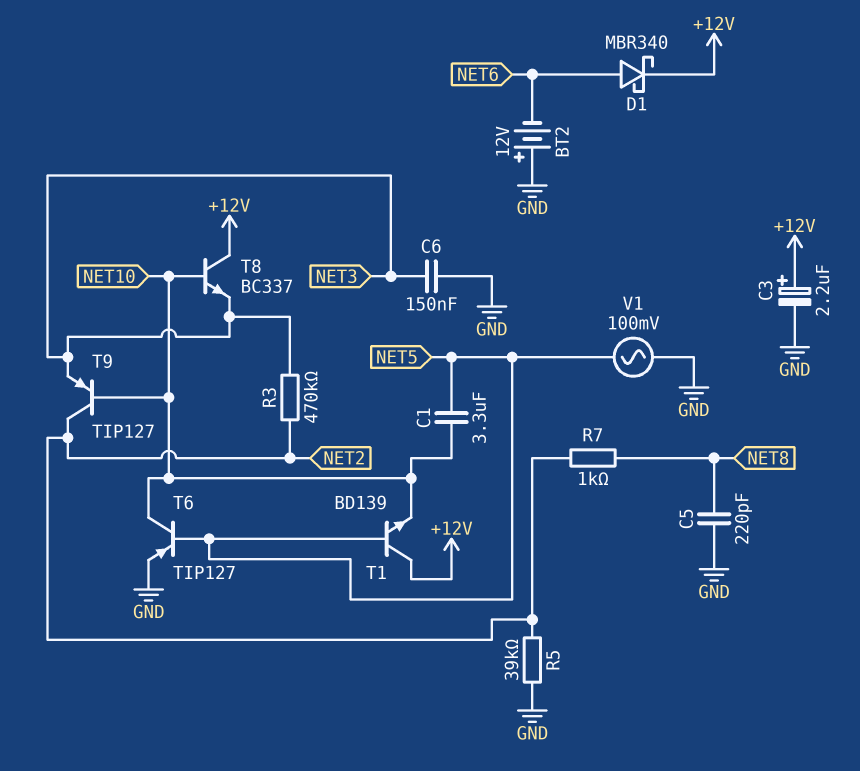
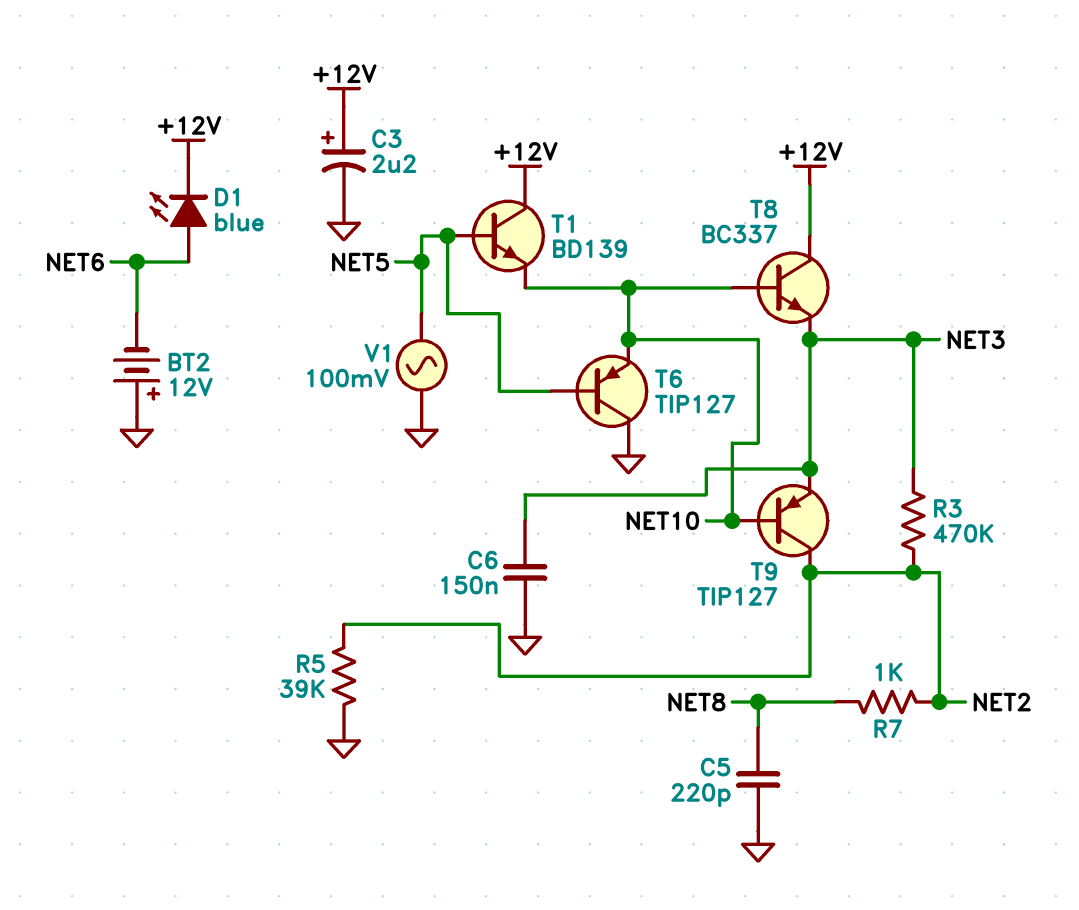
C1: 3.3uF (NET5, NET10) -> none
D1: schottky MBR340 (A NET6, K +12V) -> LED blue (A NET6, K +12V)
T6: PNP TIP127 (B NET5, C NET10, E GND) -> PNP TIP127 (B NET5, C GND, E NET10)

